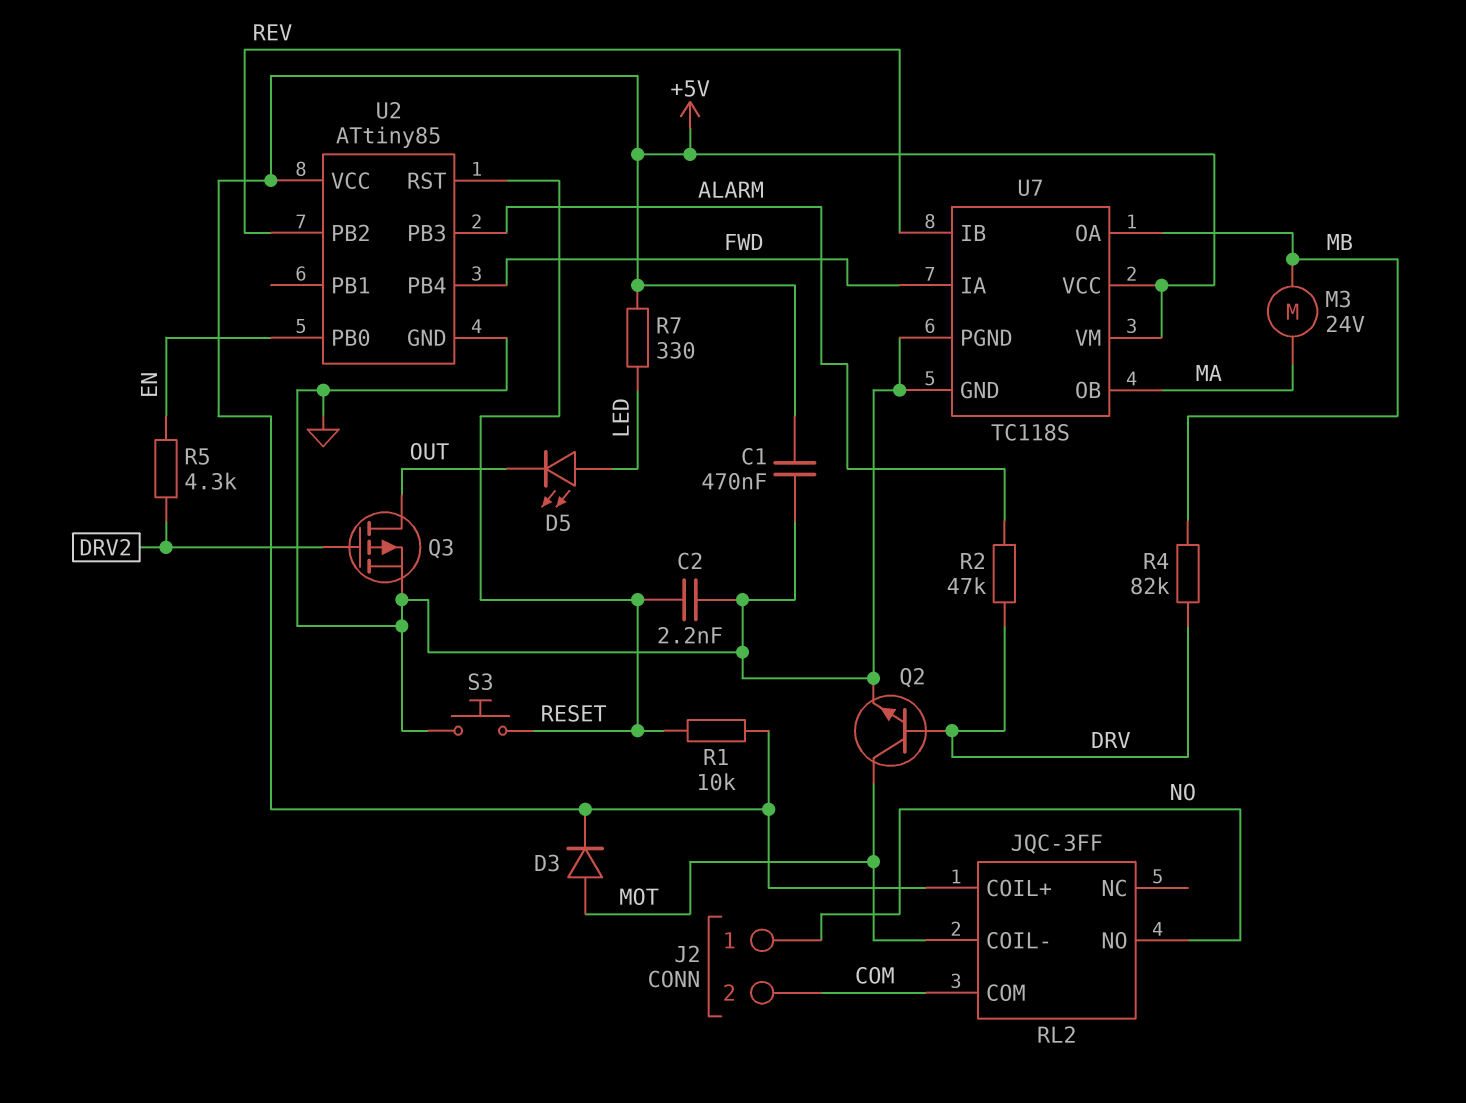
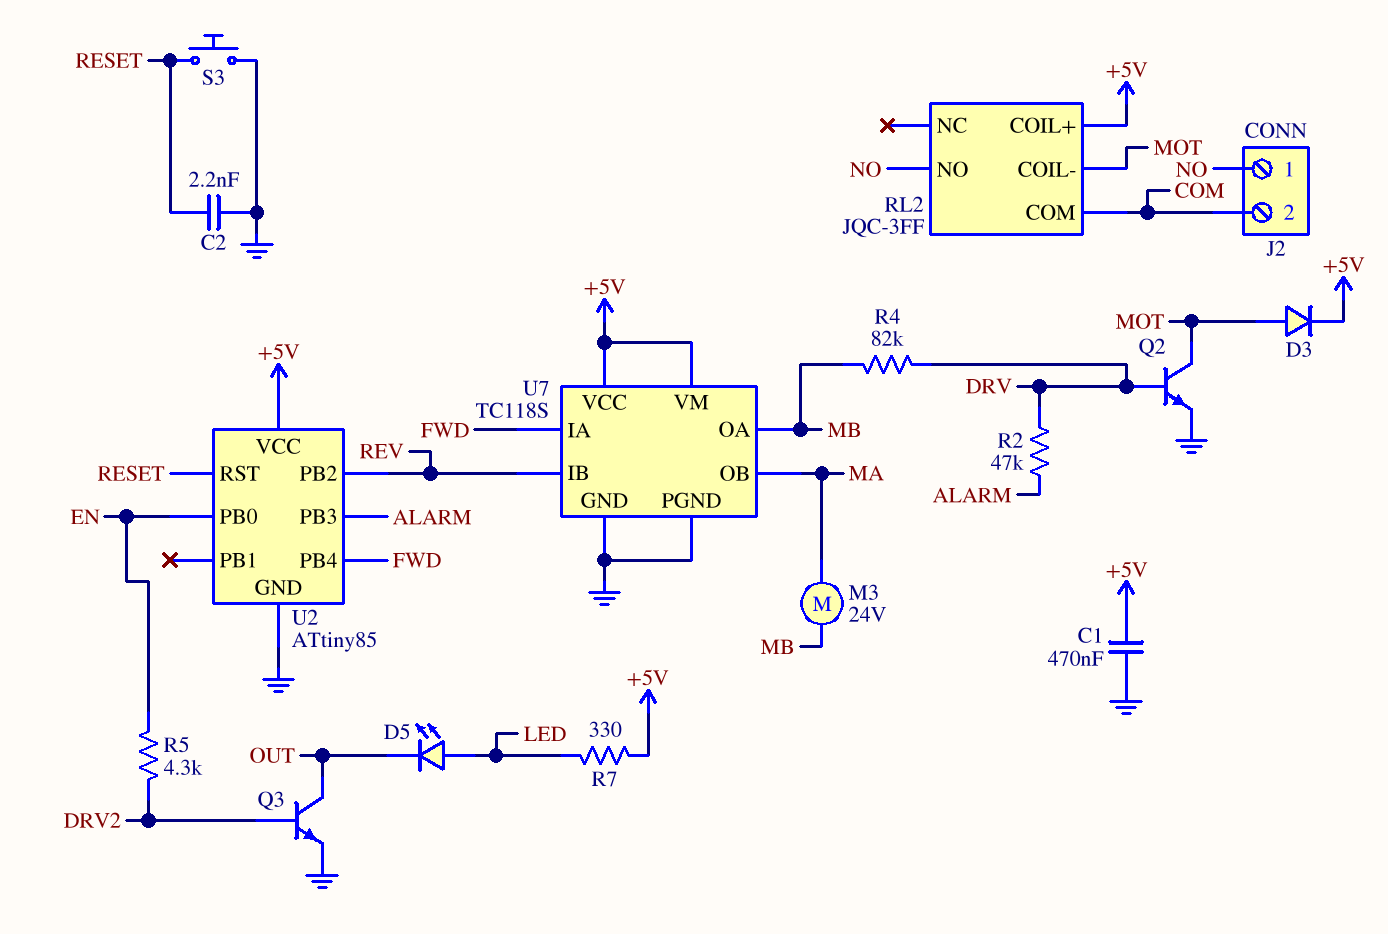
Q3: PMOS (G DRV2, D OUT, S GND) -> NPN (B DRV2, C OUT, E GND)
R1: 10k (+5V, RESET) -> none

